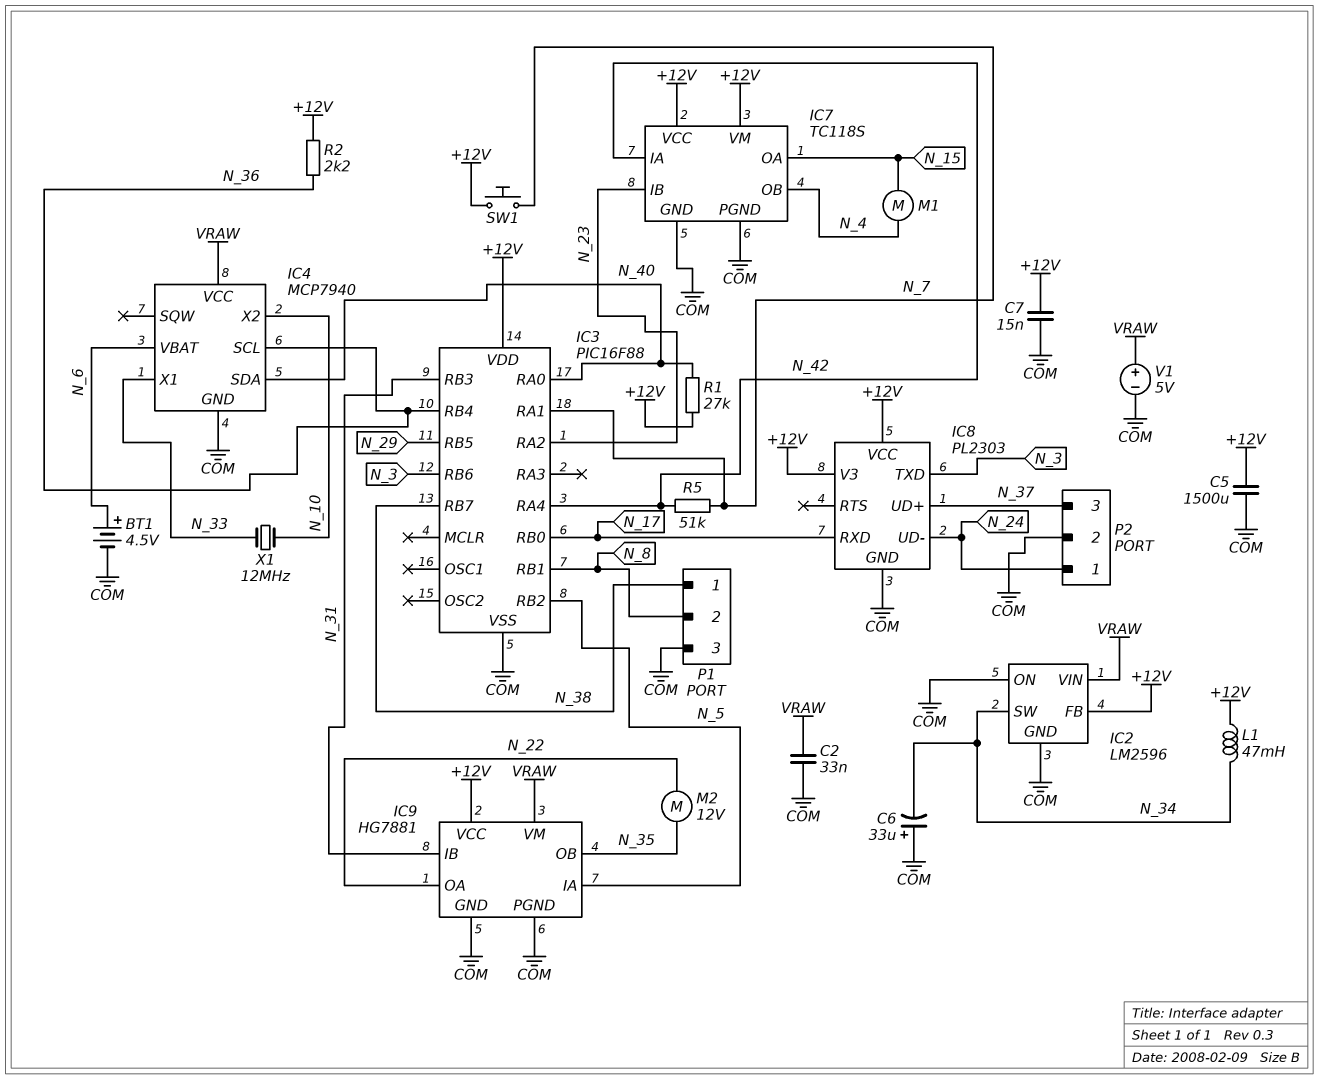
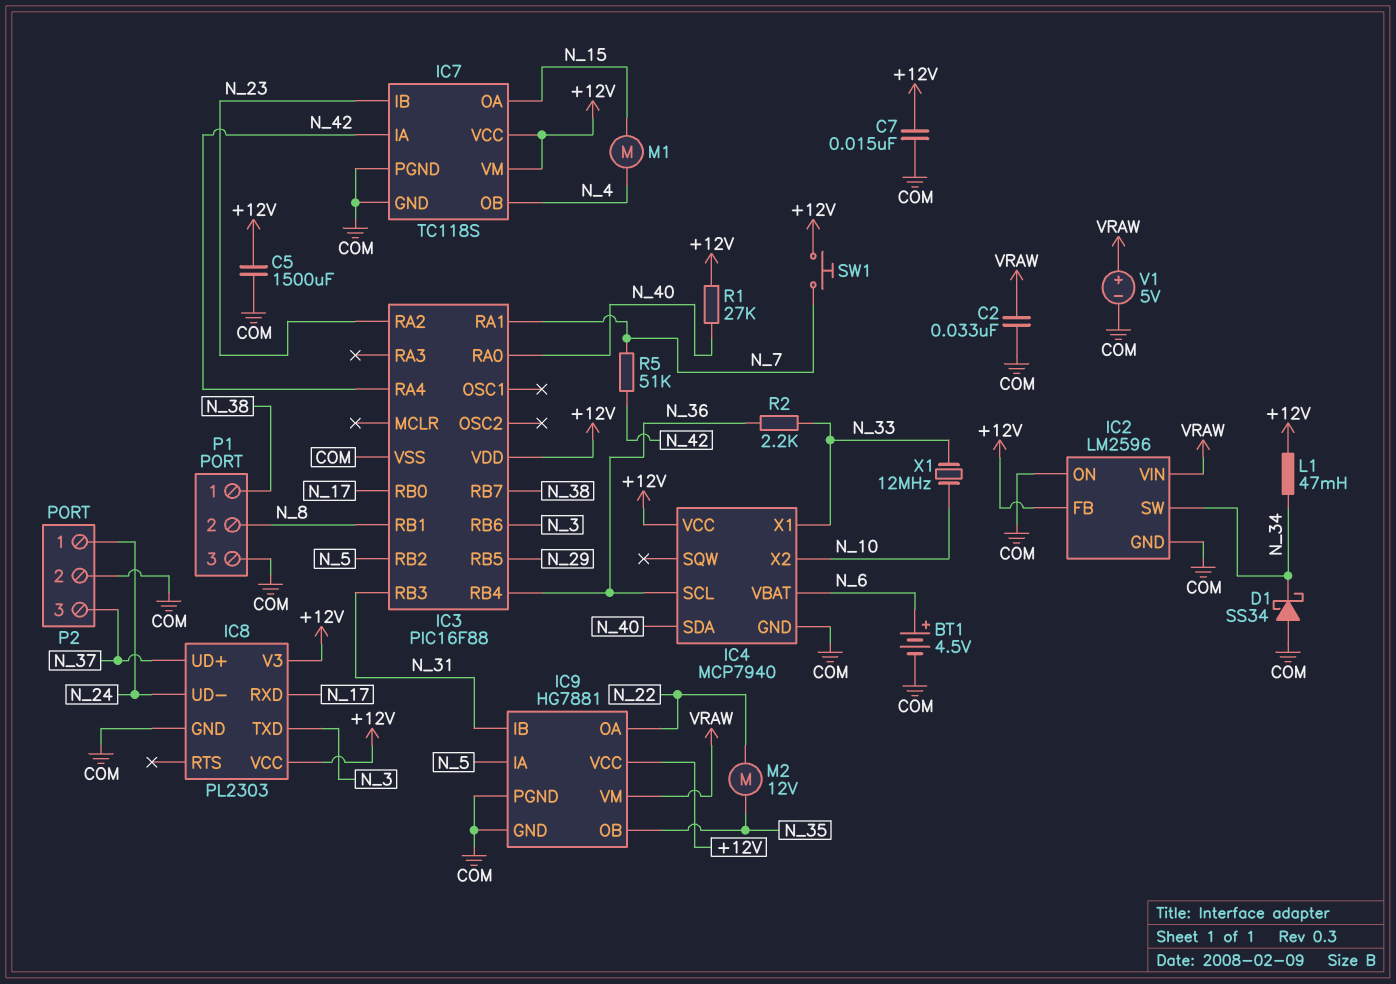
C6: 33uF (plus COM, minus N_34) -> none
D1: none -> schottky SS34 (A COM, K N_34)
IC4 pin VCC: VRAW -> +12V
R2: 2.2k (+12V, N_36) -> 2.2k (N_33, N_36)

